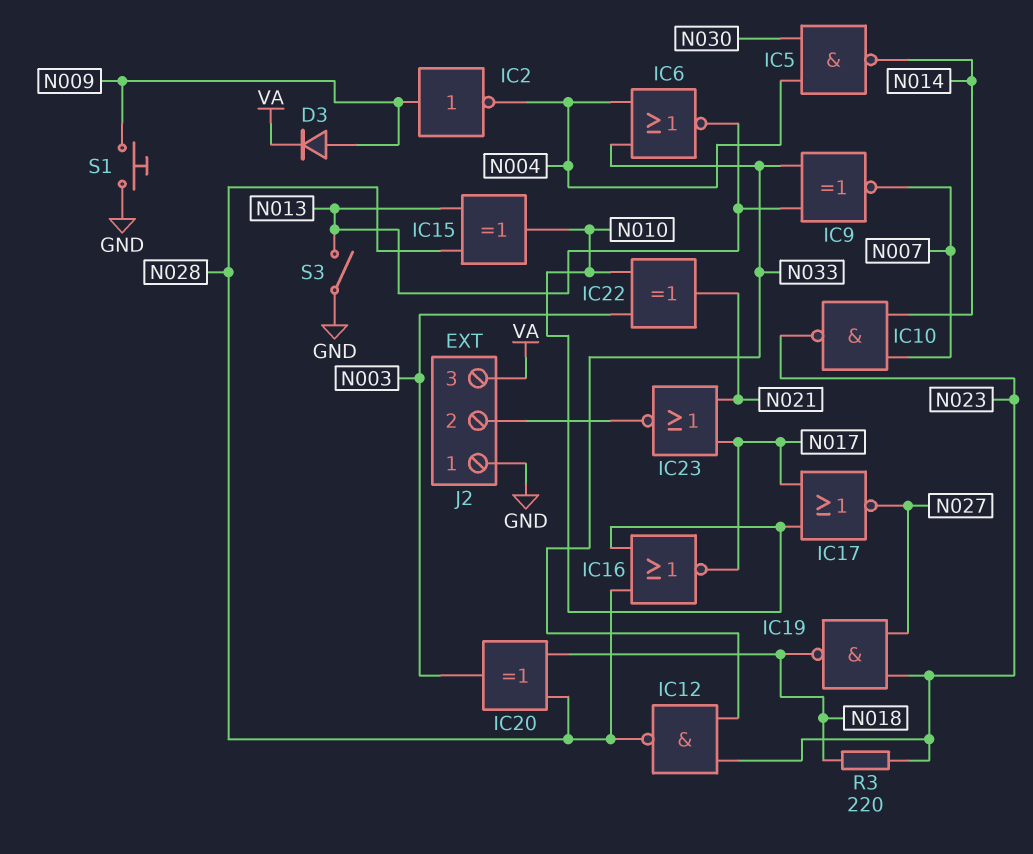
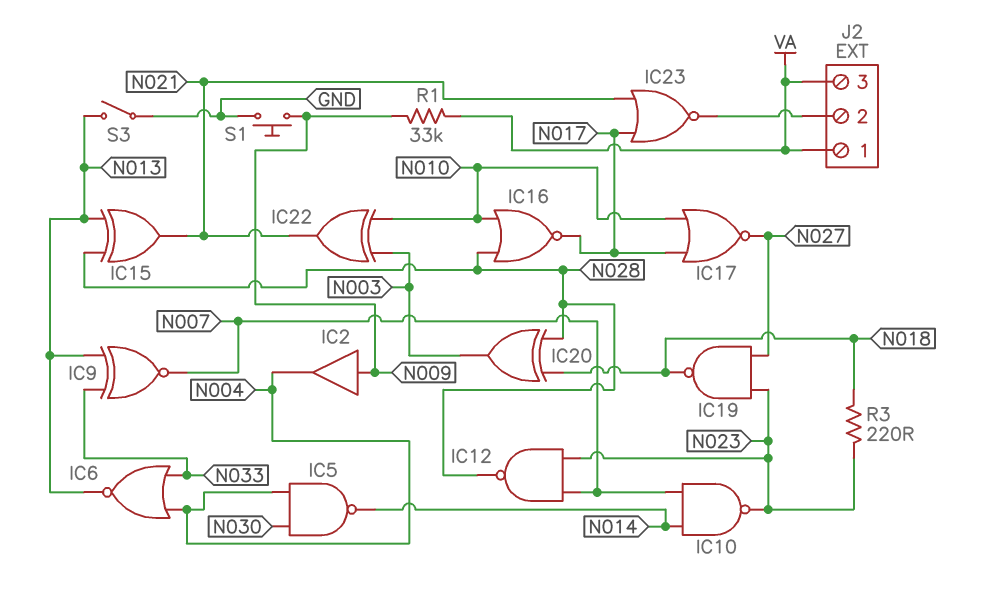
D3: diode (A N009, K VA) -> none
IC2: NOT (in N009, out N004) -> buffer (in N009, out N004)
IC12: NAND (in N023, in N033, out N028) -> NAND (in N007, in N023, out N028)
IC15: XOR (in N013, in N028, out N010) -> XOR (in N013, in N028, out N021)
J2 pin 1: GND -> VA
R1: none -> 33k (N009, VA)

